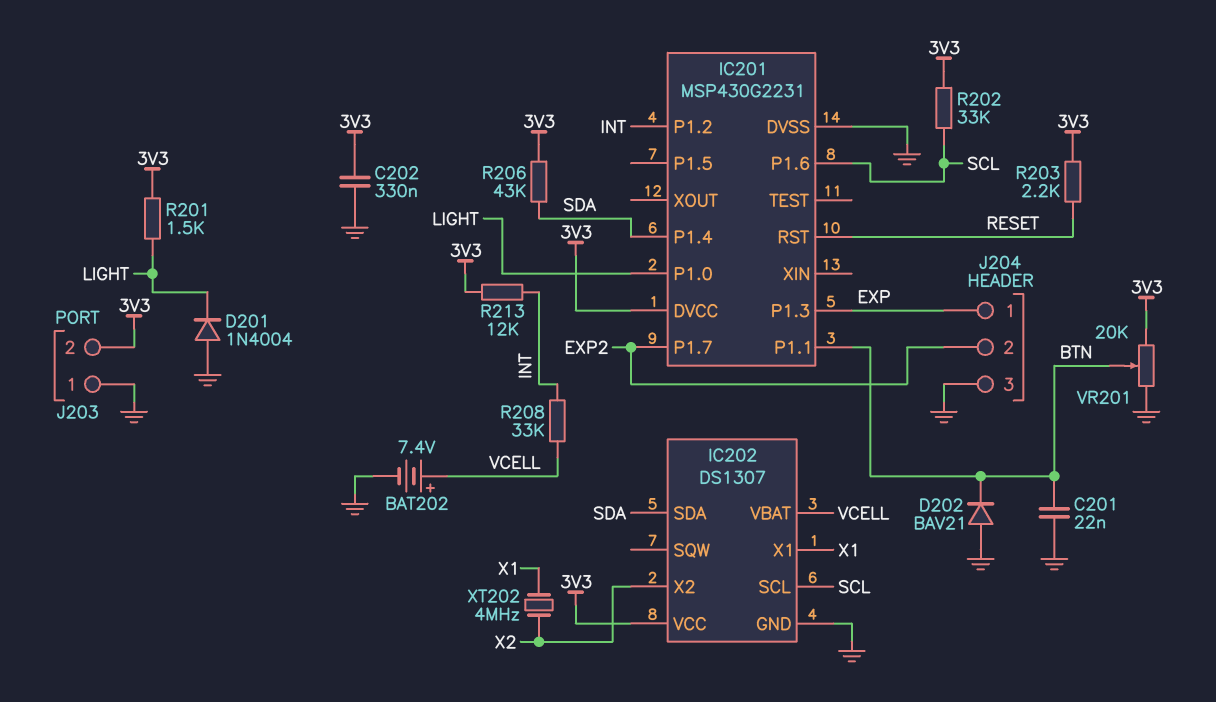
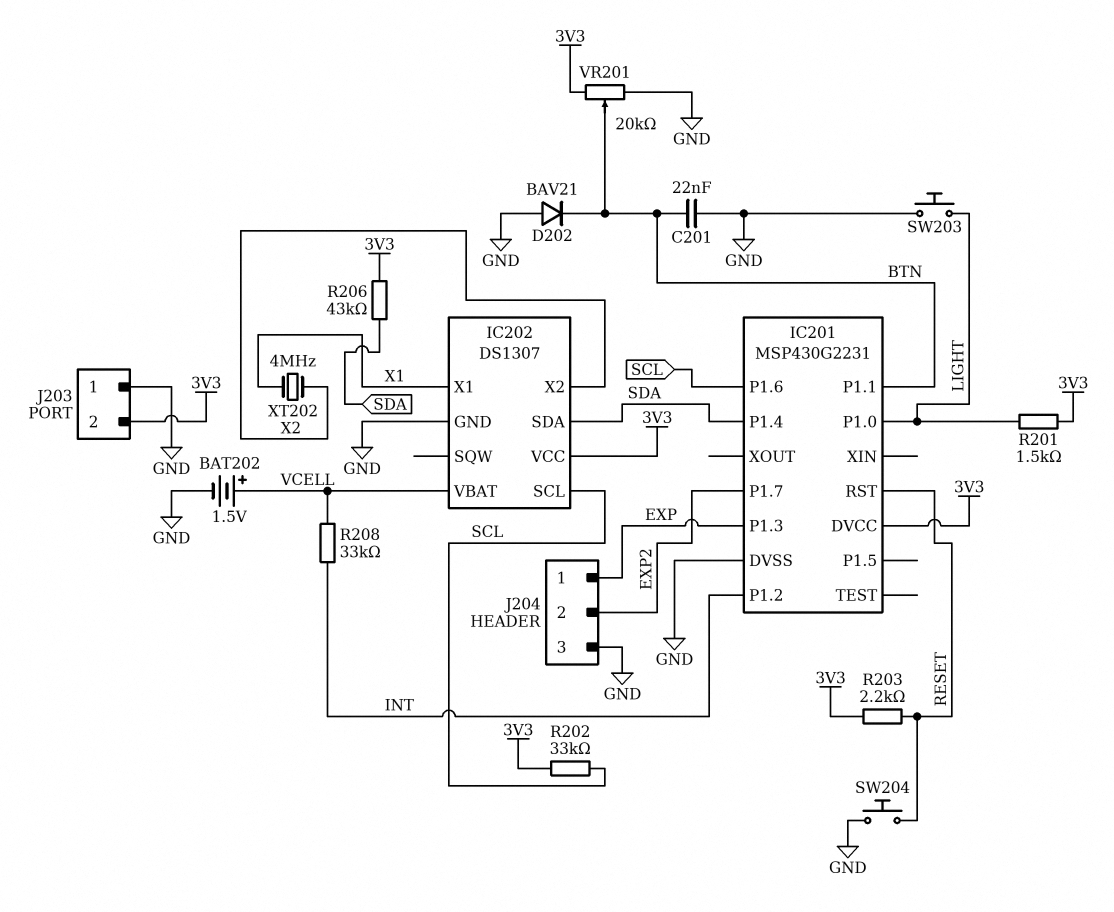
BAT202: 7.4V (plus VCELL, minus GND) -> 1.5V (plus VCELL, minus GND)
C202: 330nF (3V3, GND) -> none
D201: diode 1N4004 (A GND, K LIGHT) -> none
R213: 12k (3V3, INT) -> none
SW203: none -> button (GND, LIGHT)
SW204: none -> button (GND, RESET)

